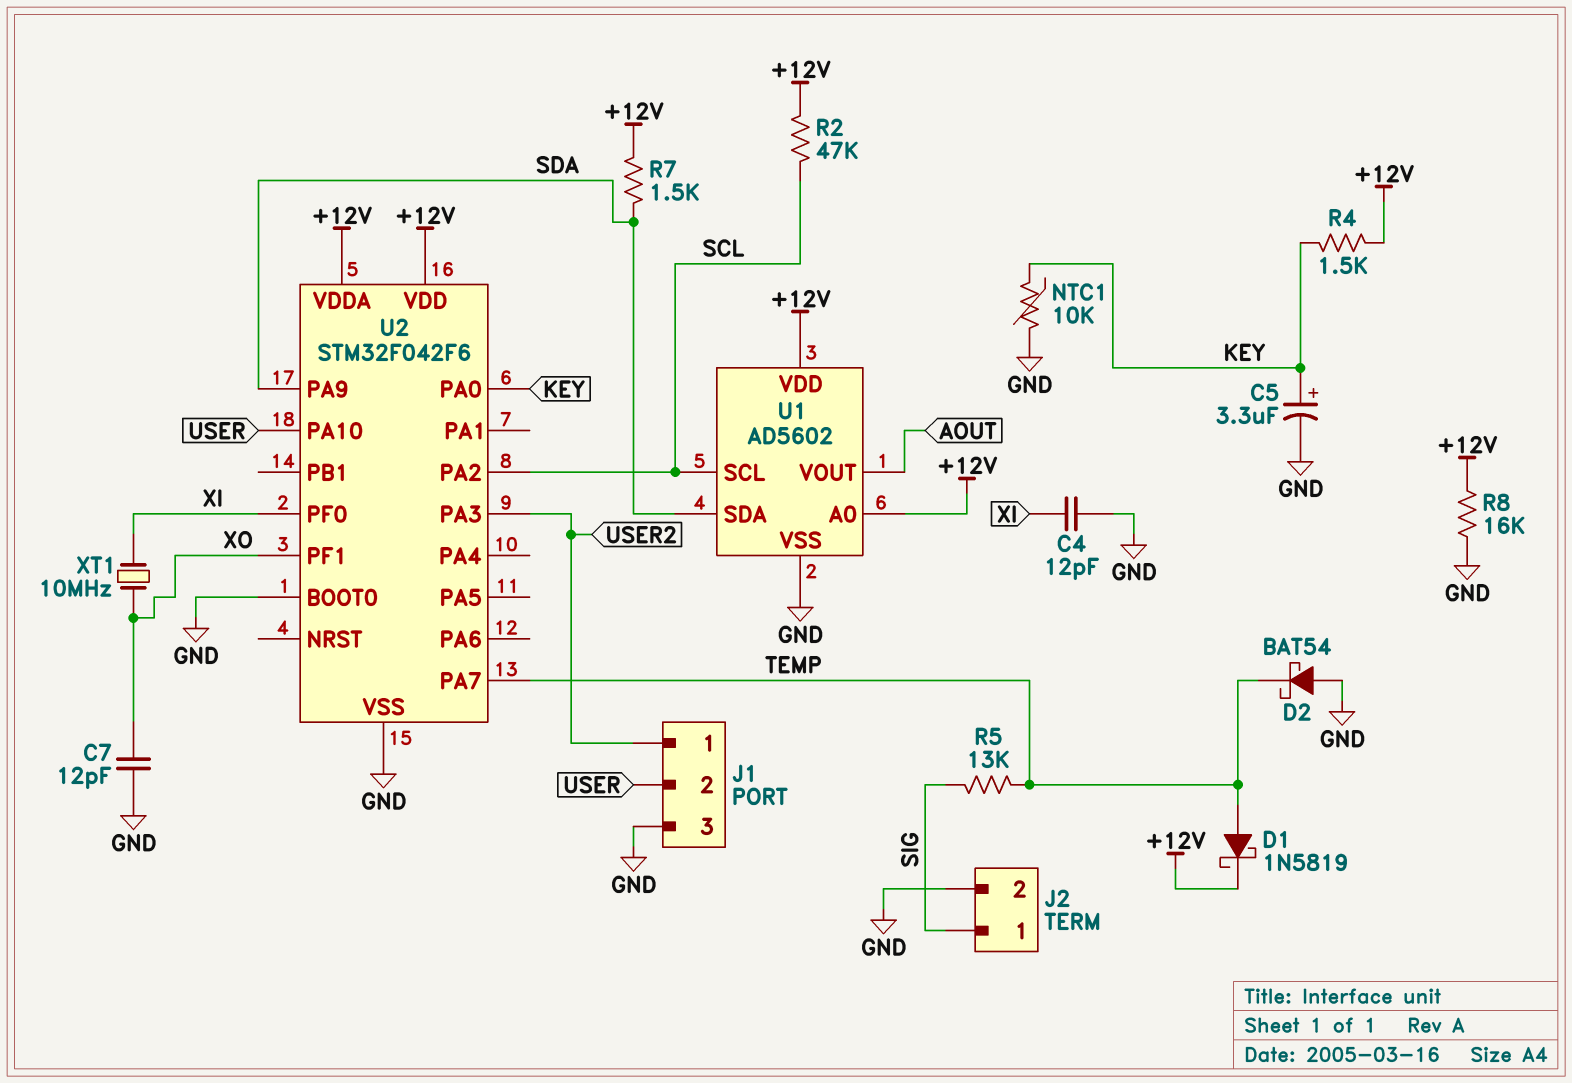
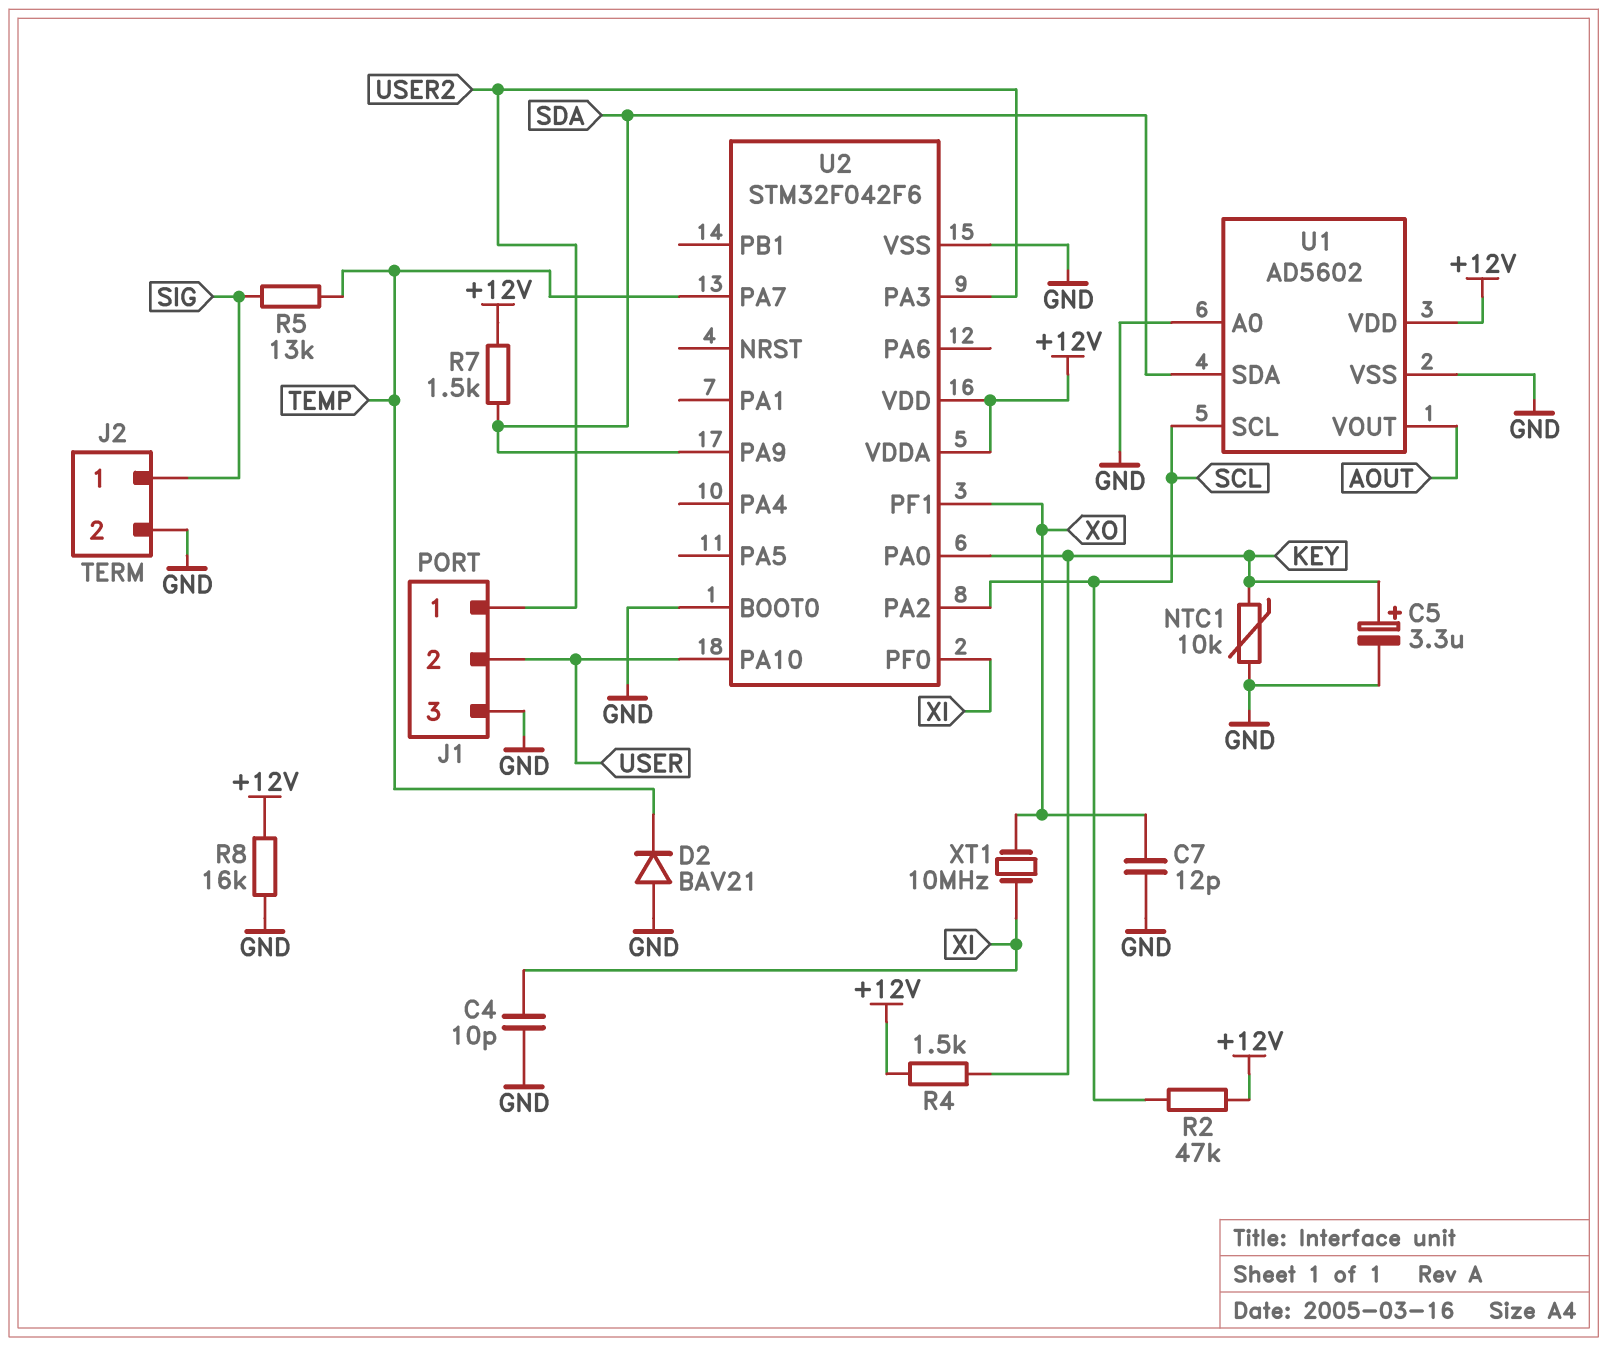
C4: 12pF (GND, XI) -> 10pF (GND, XI)
D1: schottky 1N5819 (A TEMP, K +12V) -> none
D2: schottky BAT54 (A GND, K TEMP) -> diode BAV21 (A GND, K TEMP)
U1 pin A0: +12V -> GND

